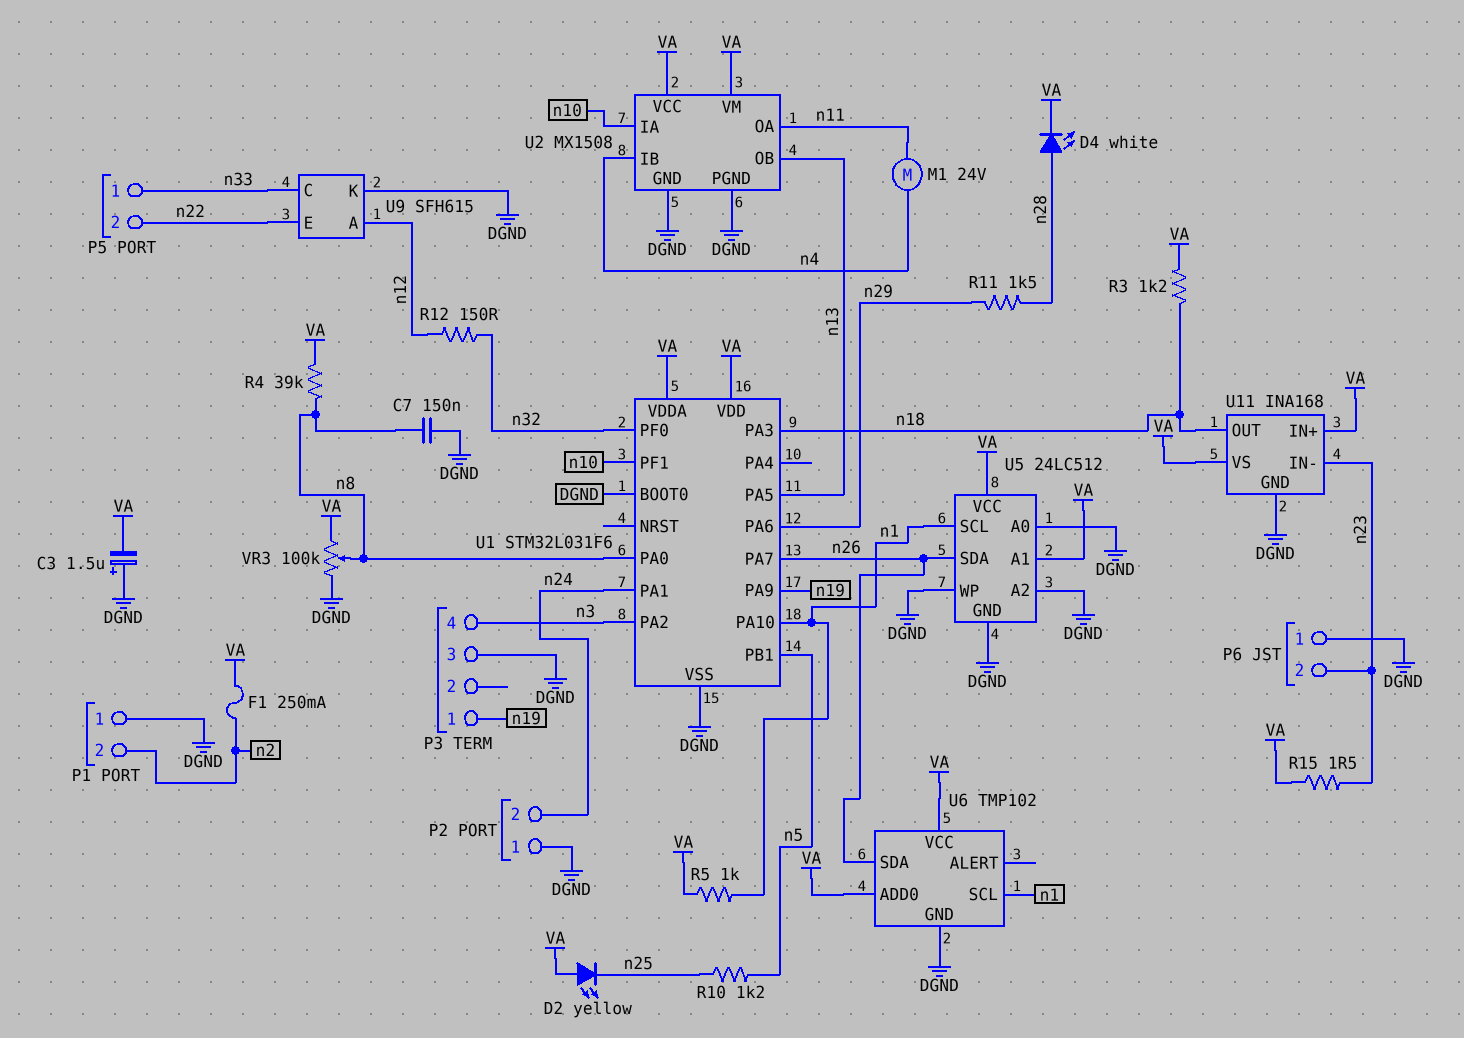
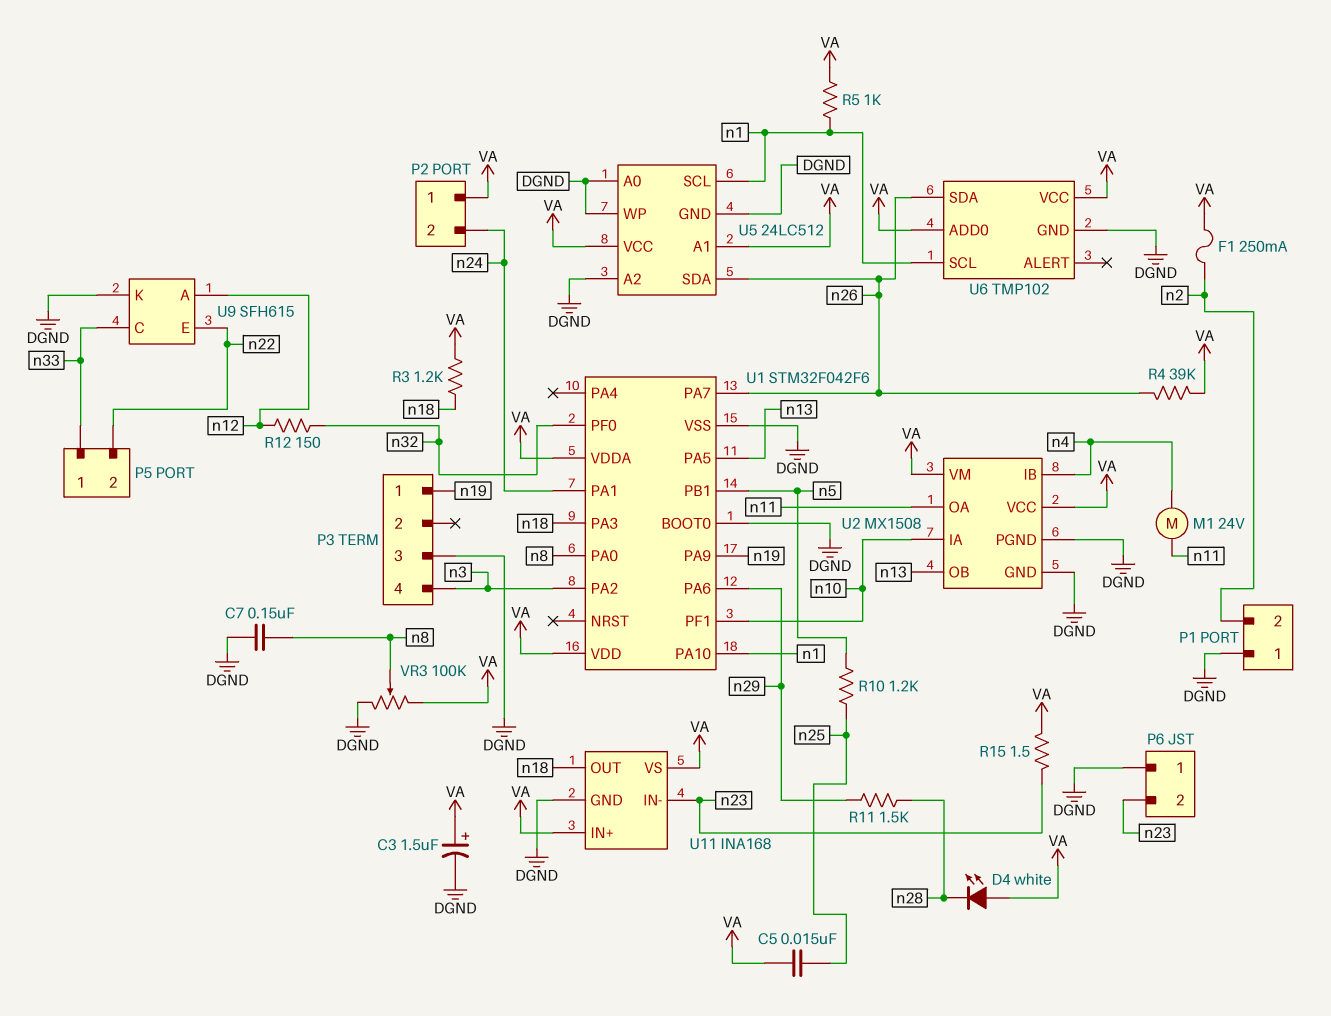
C3: 1.5uF (plus DGND, minus VA) -> 1.5uF (plus VA, minus DGND)
C5: none -> 15nF (VA, n25)
D2: LED yellow (A VA, K n25) -> none
D4: LED white (A n28, K VA) -> LED white (A VA, K n28)
P2 pin 1: DGND -> VA
R4: 39k (VA, n8) -> 39k (VA, n26)
U1: STM32L031F6 -> STM32F042F6

